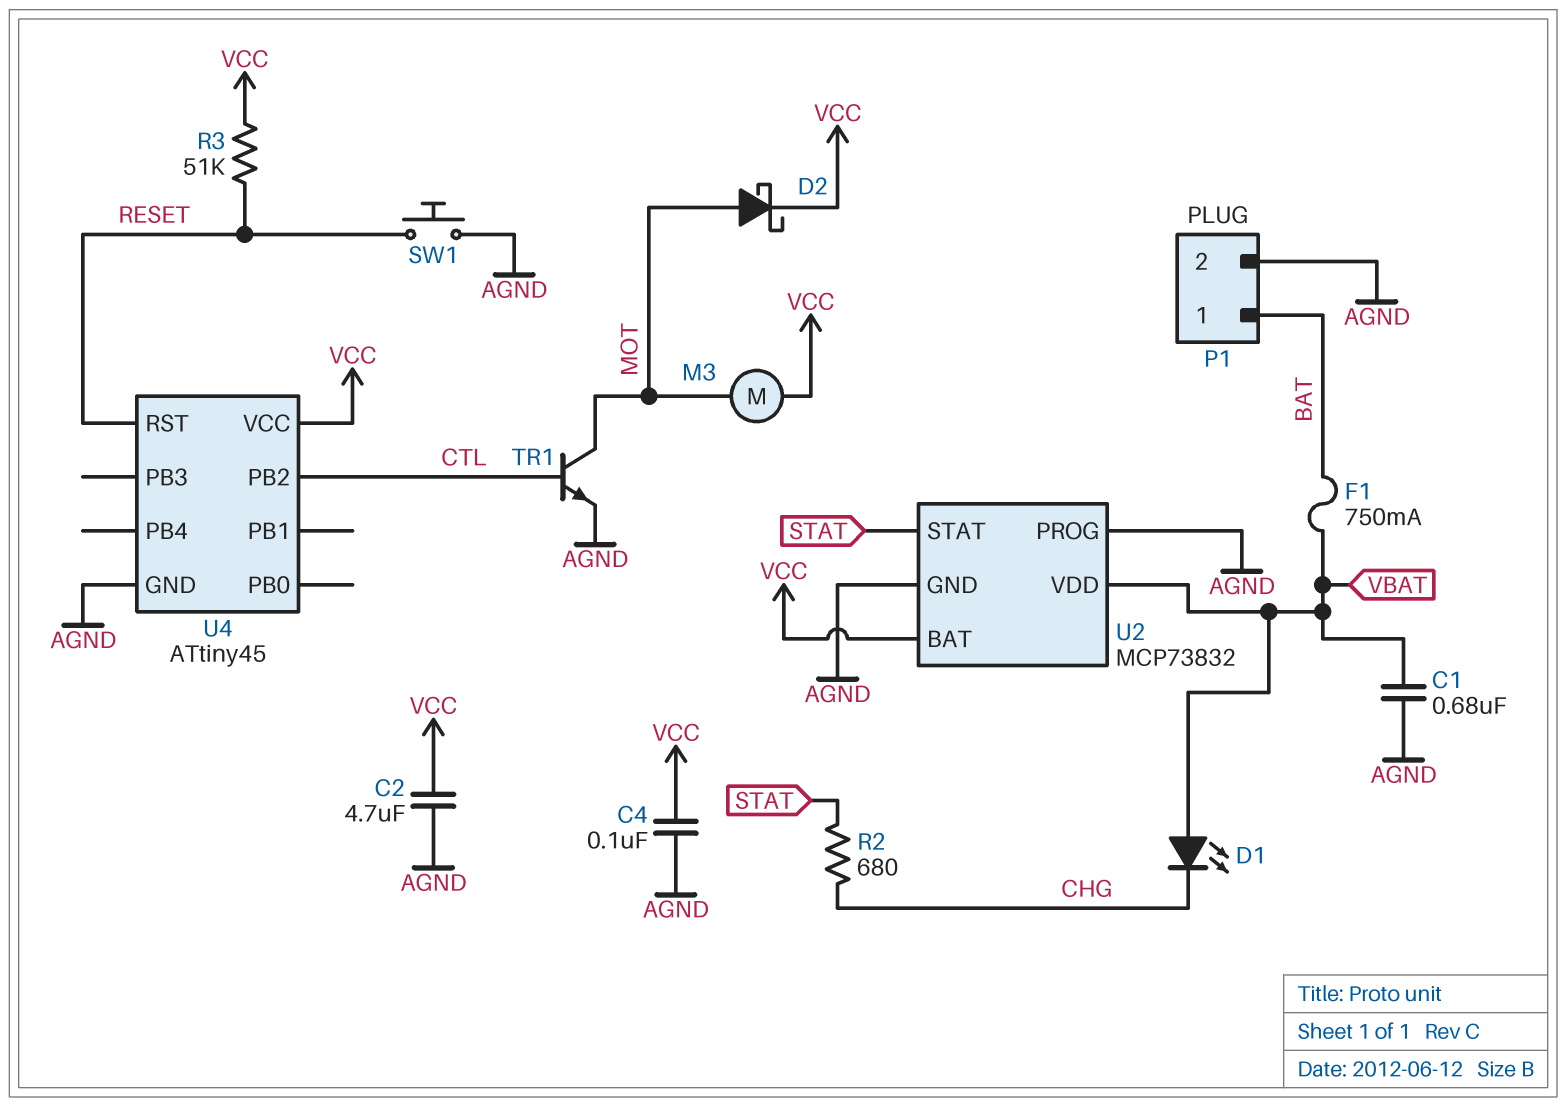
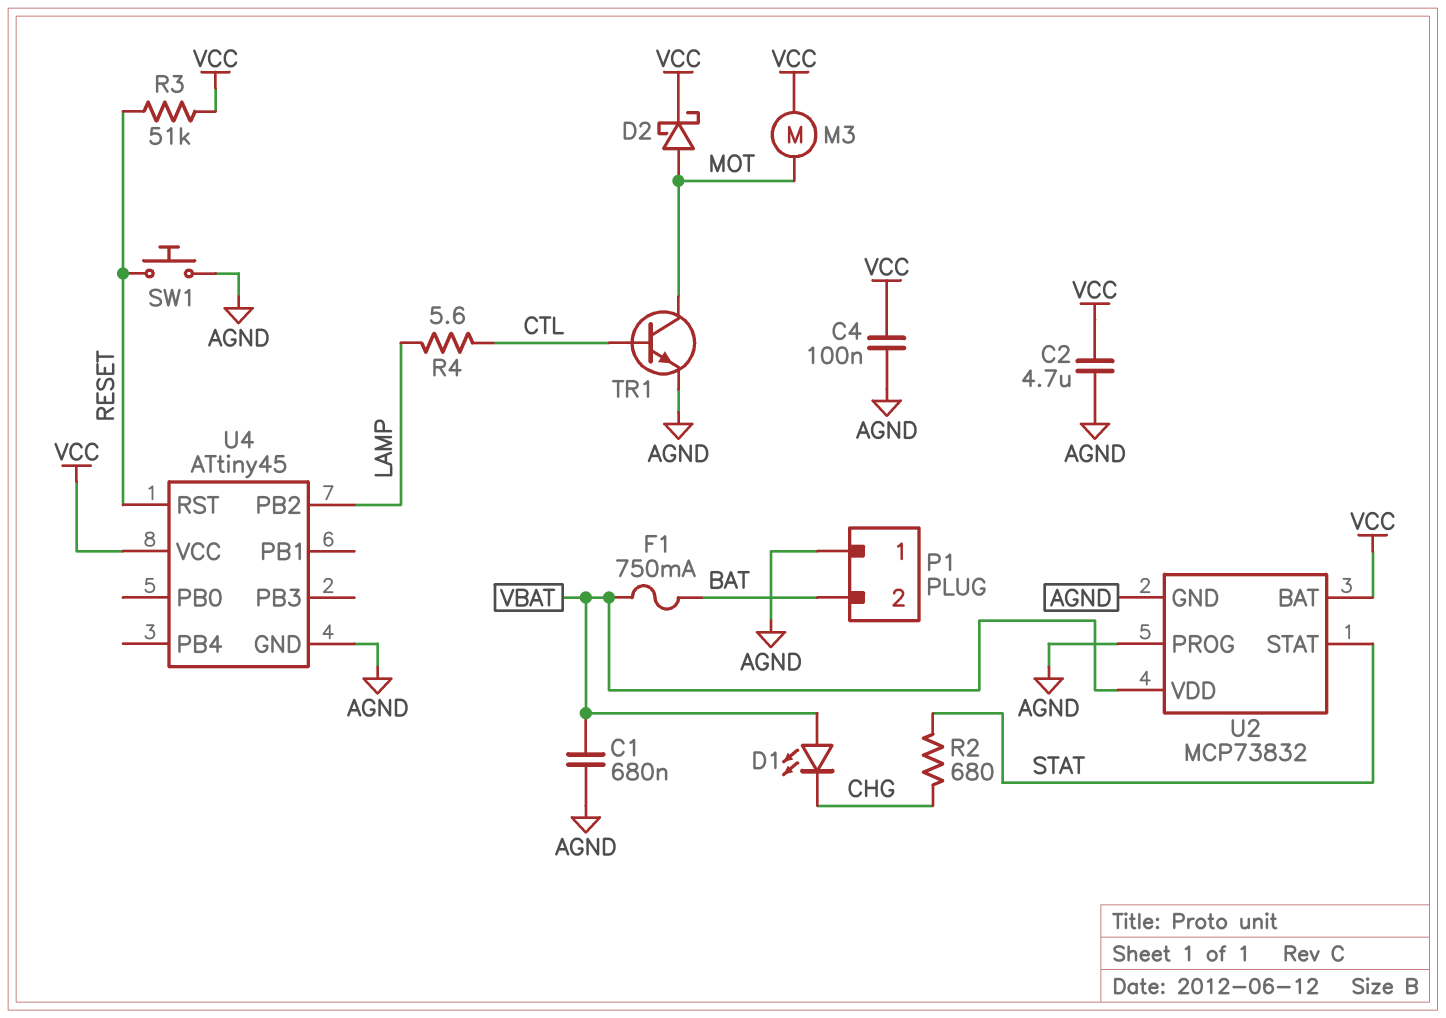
P1 pin 1: BAT -> AGND
P1 pin 2: AGND -> BAT
R4: none -> 5.6 (CTL, LAMP)
U4 pin PB2: CTL -> LAMP

